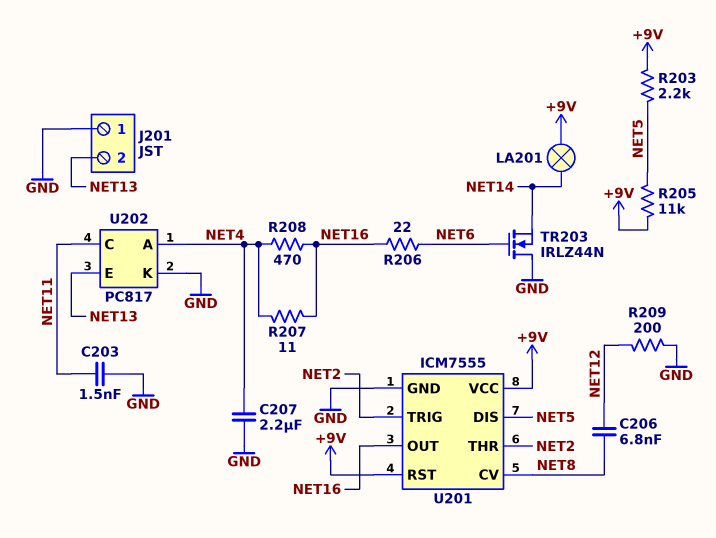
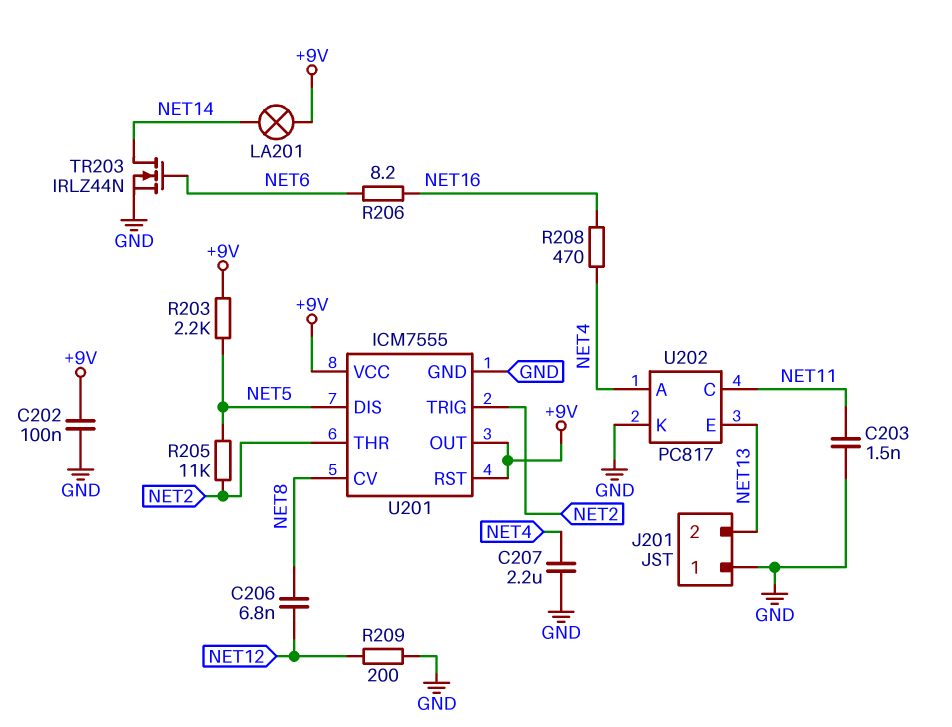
C202: none -> 100nF (+9V, GND)
R205: 11k (+9V, NET5) -> 11k (NET2, NET5)
R206: 22 (NET6, NET16) -> 8.2 (NET6, NET16)
R207: 11 (NET4, NET16) -> none
TR203: NMOS IRLZ44N (G NET6, D GND, S NET14) -> NMOS IRLZ44N (G NET6, D NET14, S GND)
U201 pin OUT: NET16 -> +9V

